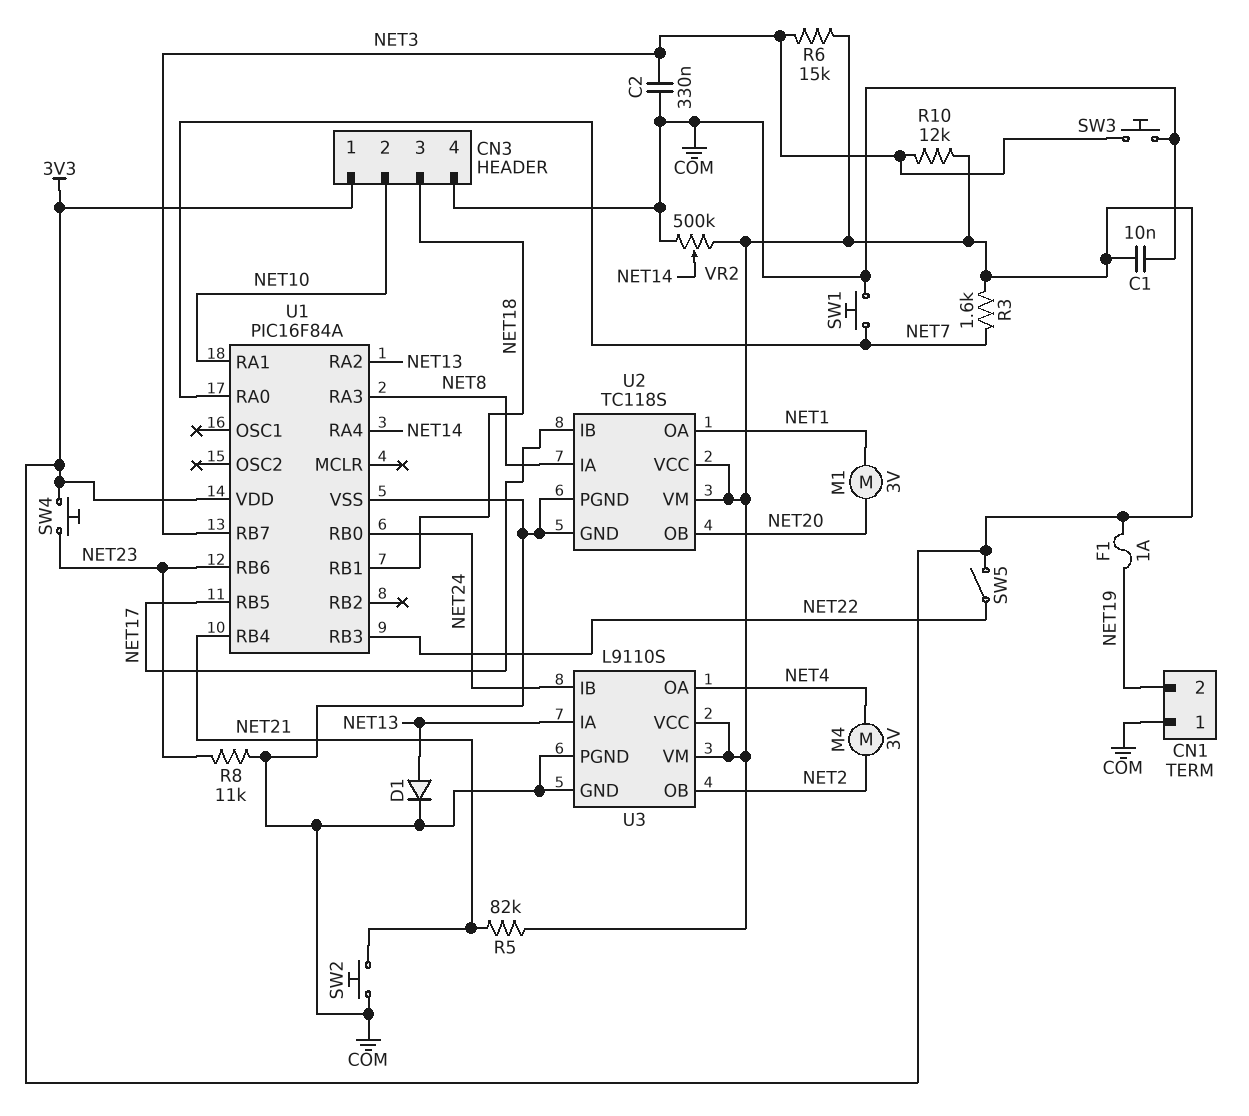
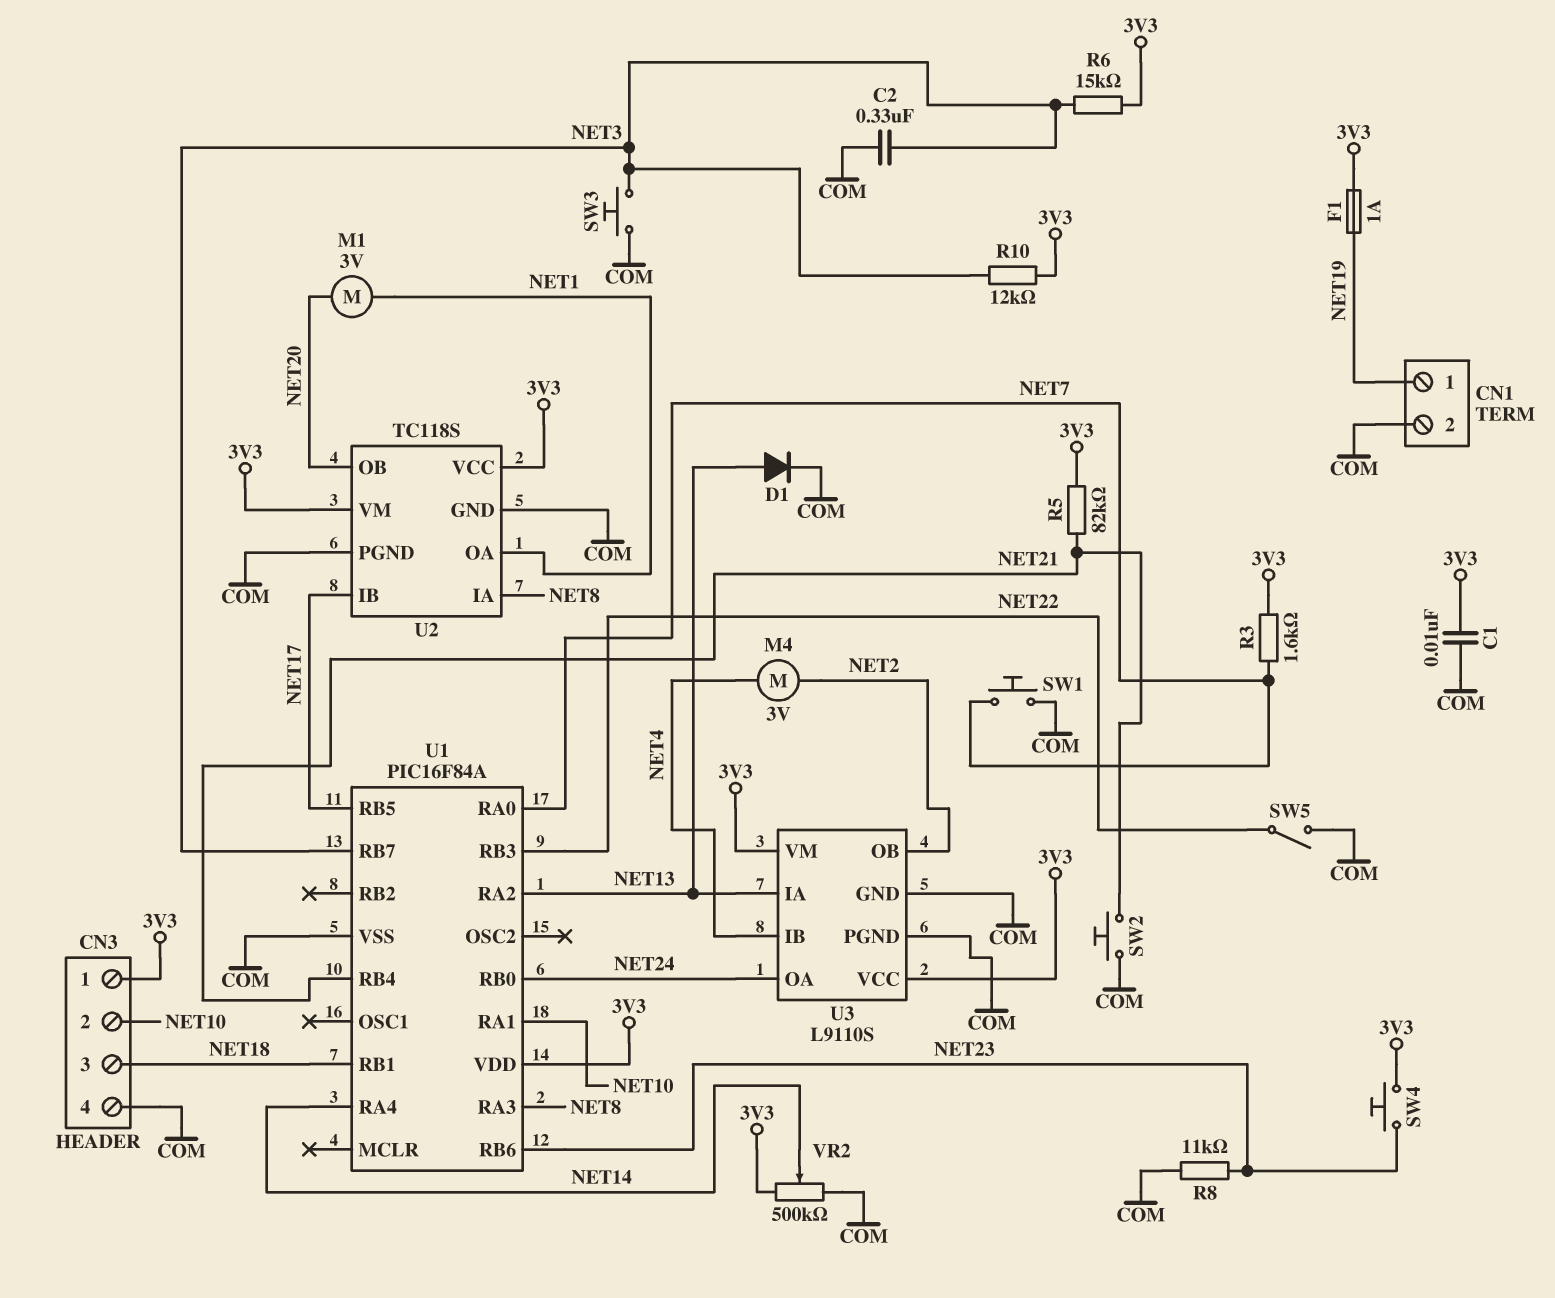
CN1 pin 1: COM -> NET19
CN1 pin 2: NET19 -> COM
SW5: switch (3V3, NET22) -> switch (COM, NET22)
U3 pin IB: NET24 -> NET4
U3 pin OA: NET4 -> NET24

